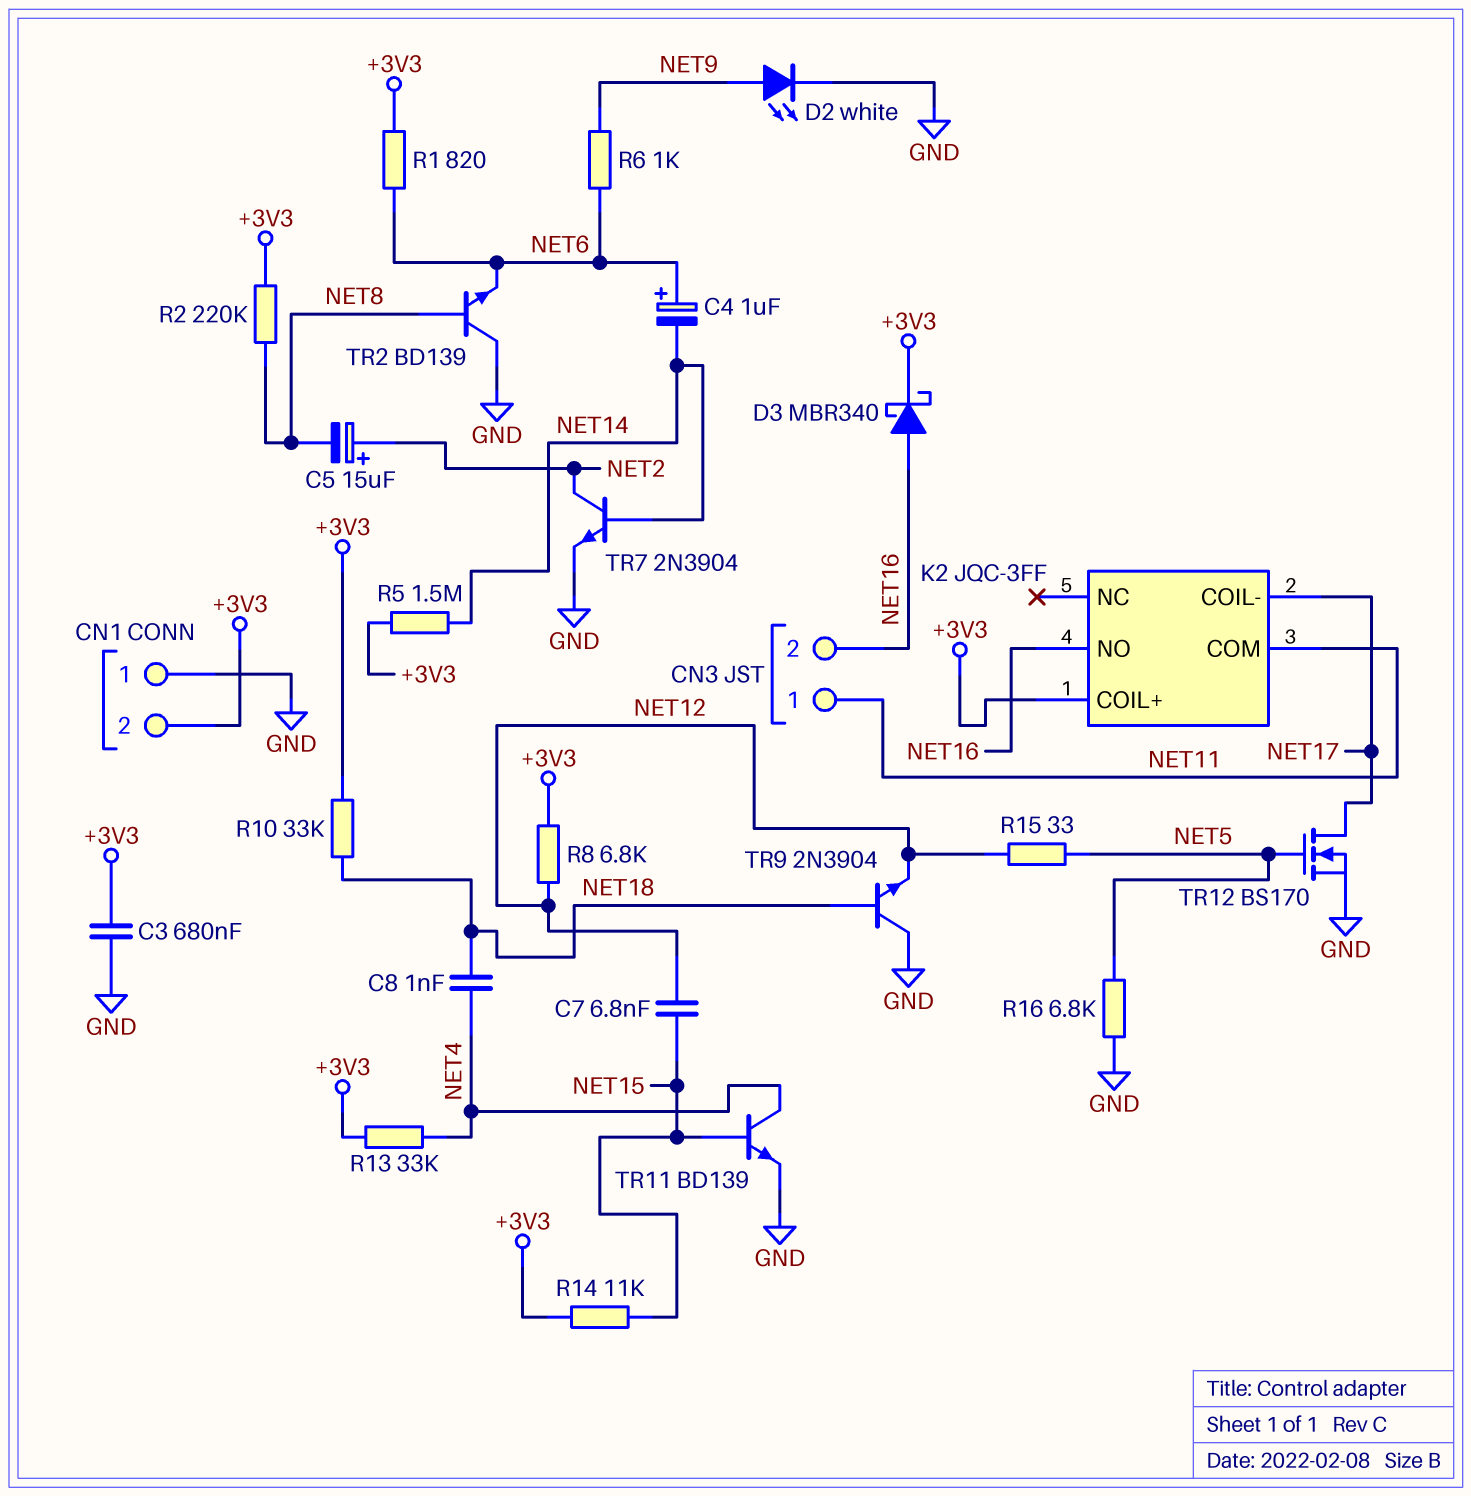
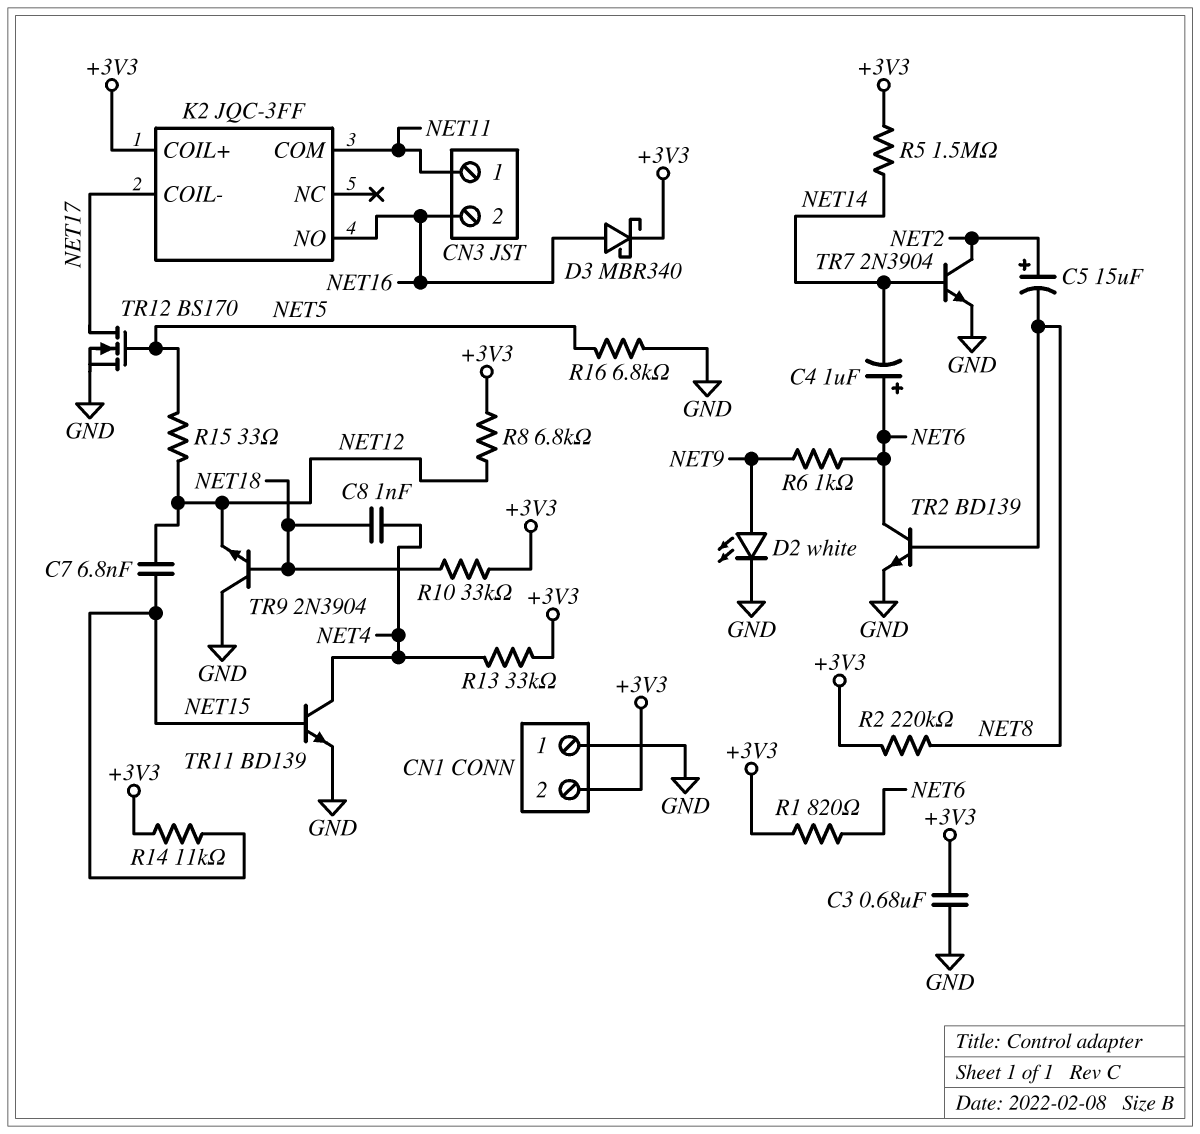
TR2: NPN BD139 (B NET8, C GND, E NET6) -> NPN BD139 (B NET8, C NET6, E GND)

